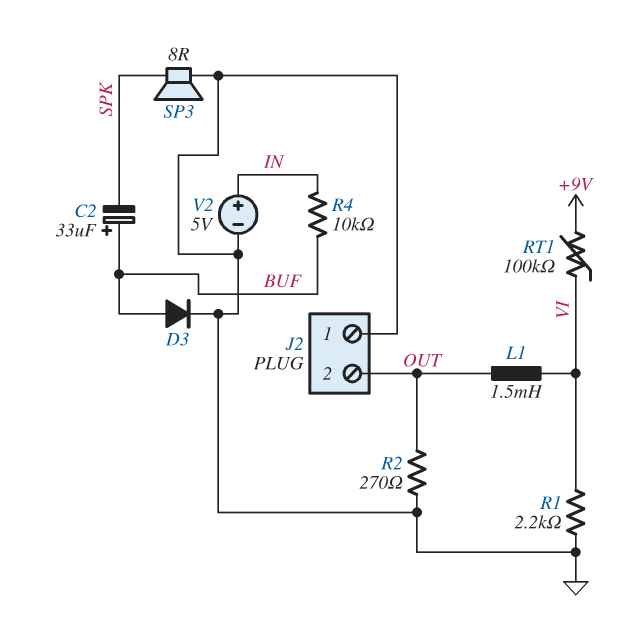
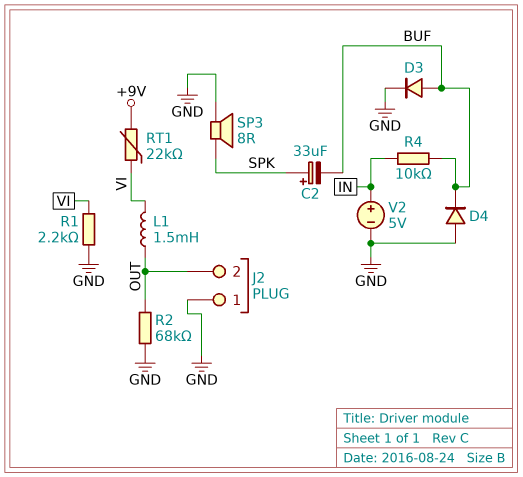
C2: 33uF (plus BUF, minus SPK) -> 33uF (plus SPK, minus BUF)
D4: none -> diode (A GND, K BUF)
R2: 270 (GND, OUT) -> 68k (GND, OUT)
RT1: 100k (+9V, VI) -> 22k (+9V, VI)

